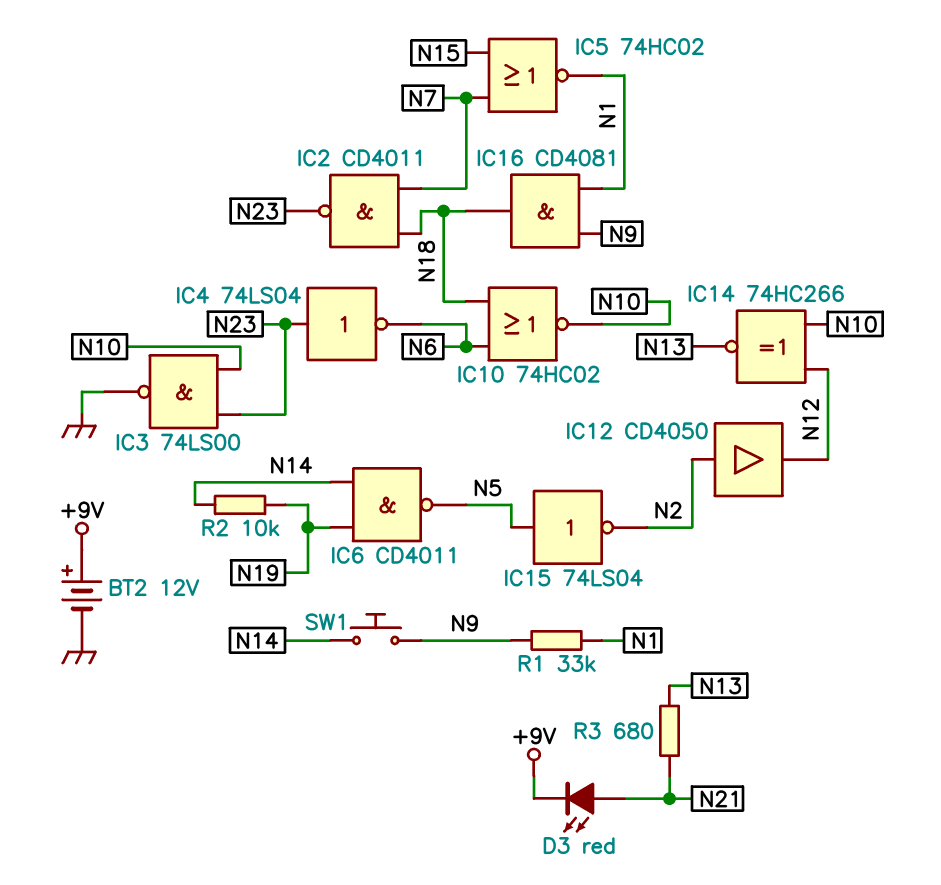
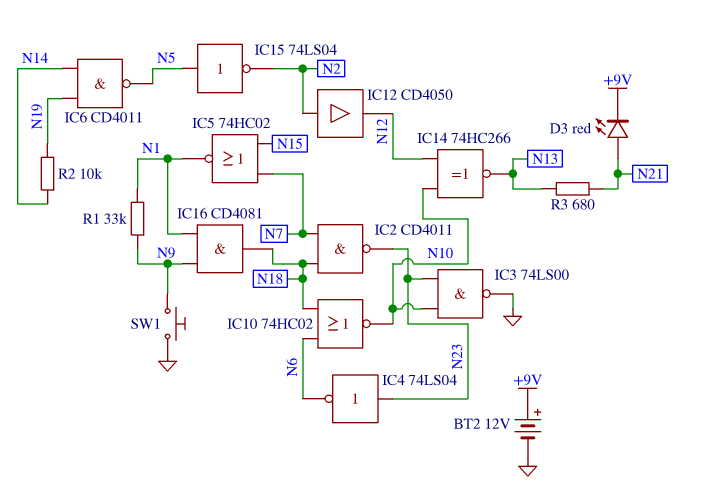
SW1: button (N9, N14) -> button (GND, N9)

